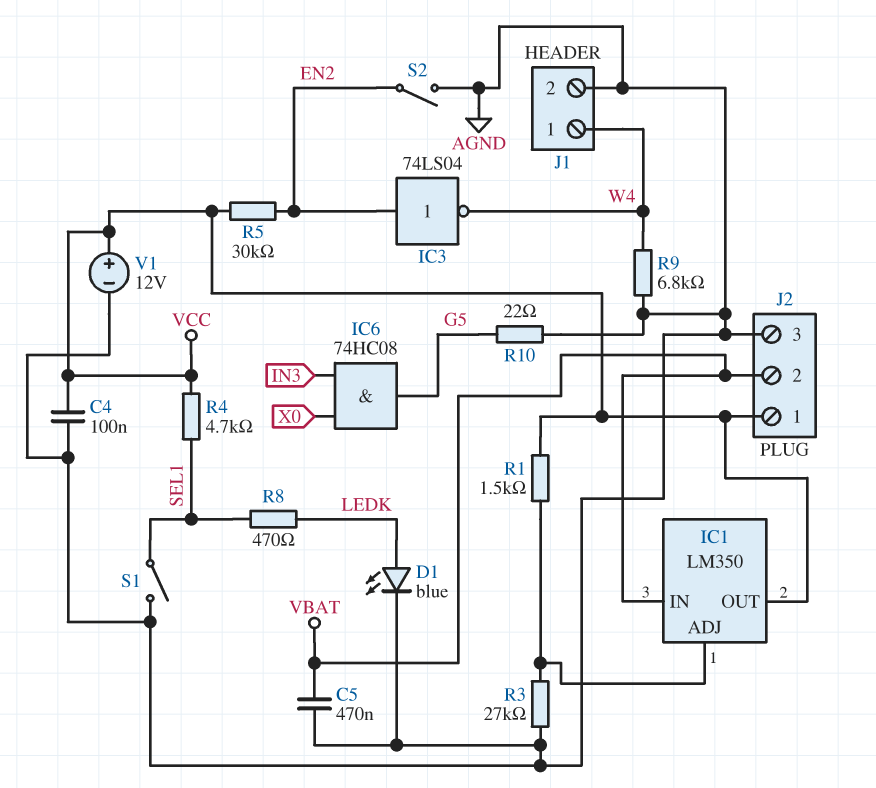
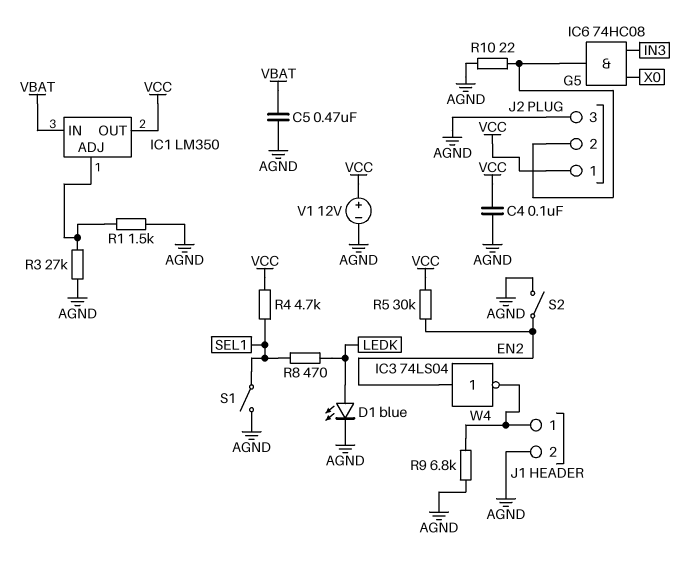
J2 pin 2: VBAT -> G5
R1: 1.5k (IC1/ADJ, VCC) -> 1.5k (AGND, IC1/ADJ)

